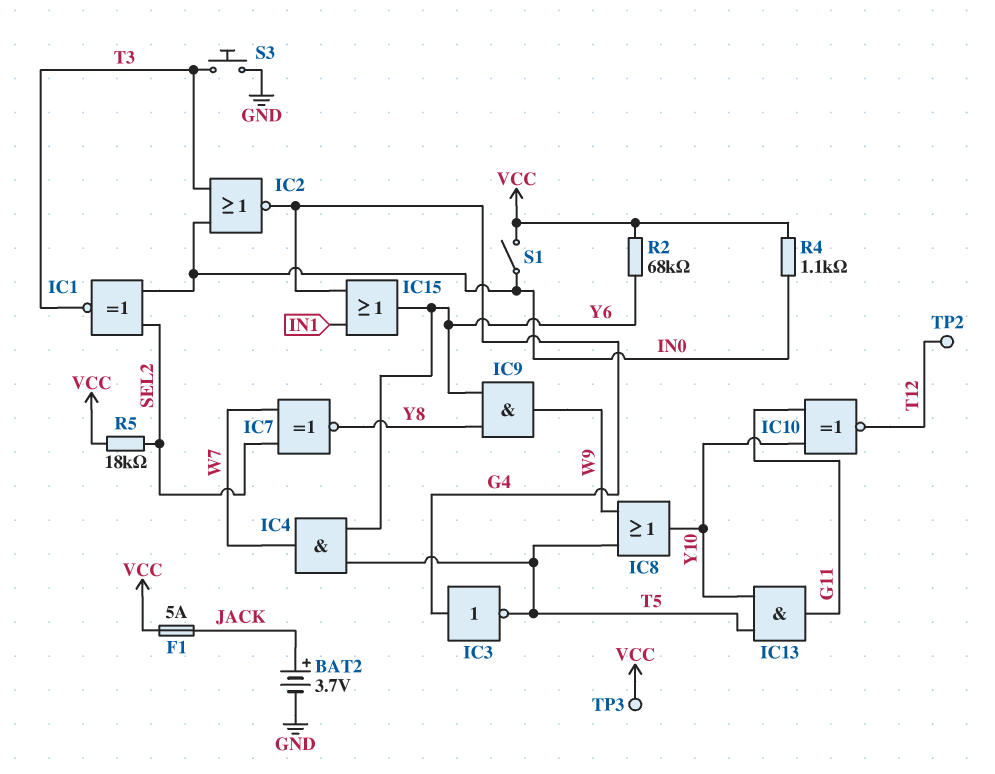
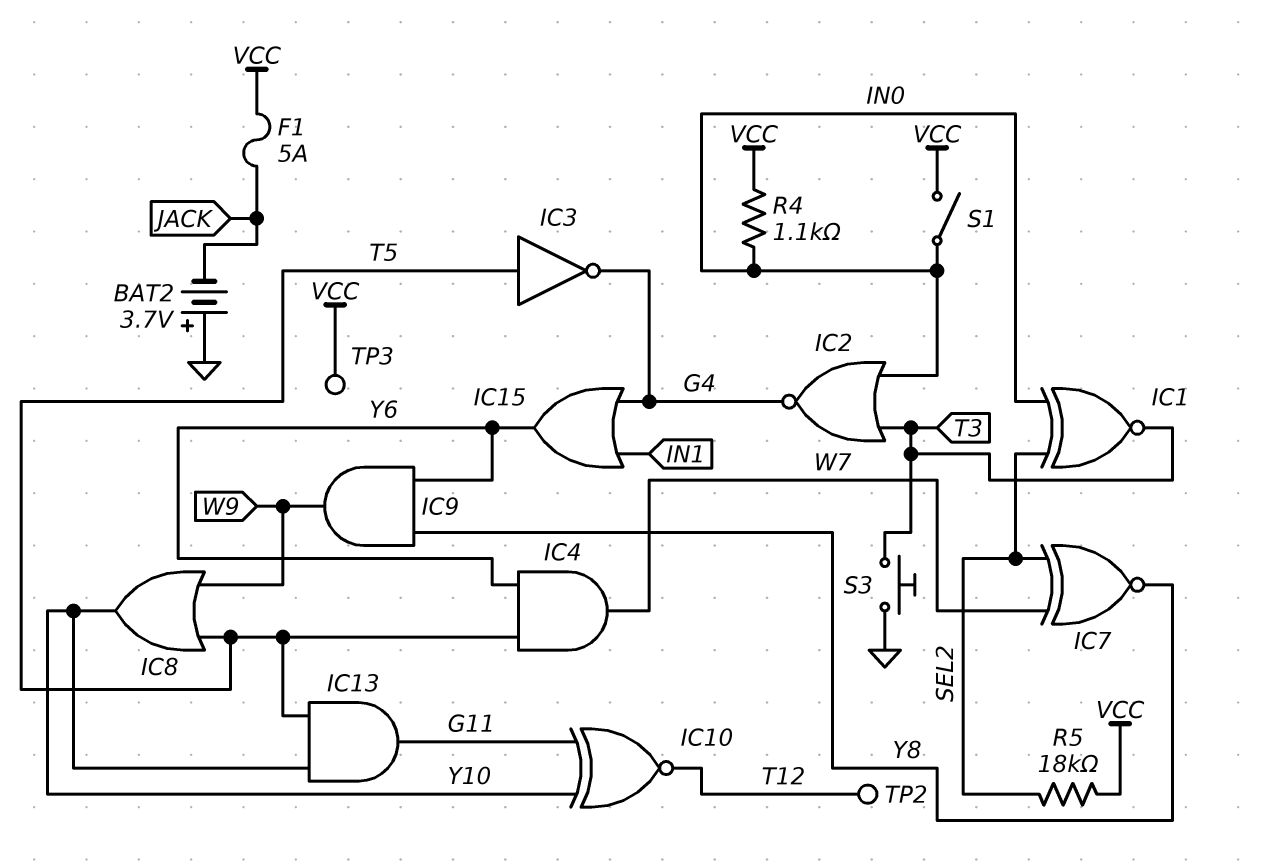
BAT2: 3.7V (plus JACK, minus GND) -> 3.7V (plus GND, minus JACK)
IC3: NOT (in G4, out T5) -> NOT (in T5, out G4)
R2: 68k (VCC, Y6) -> none

